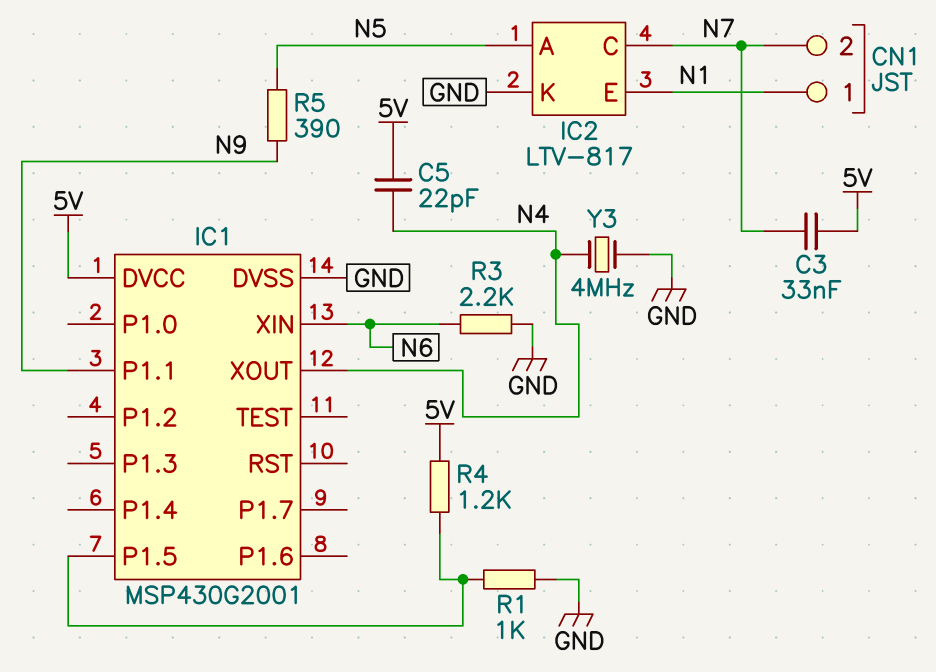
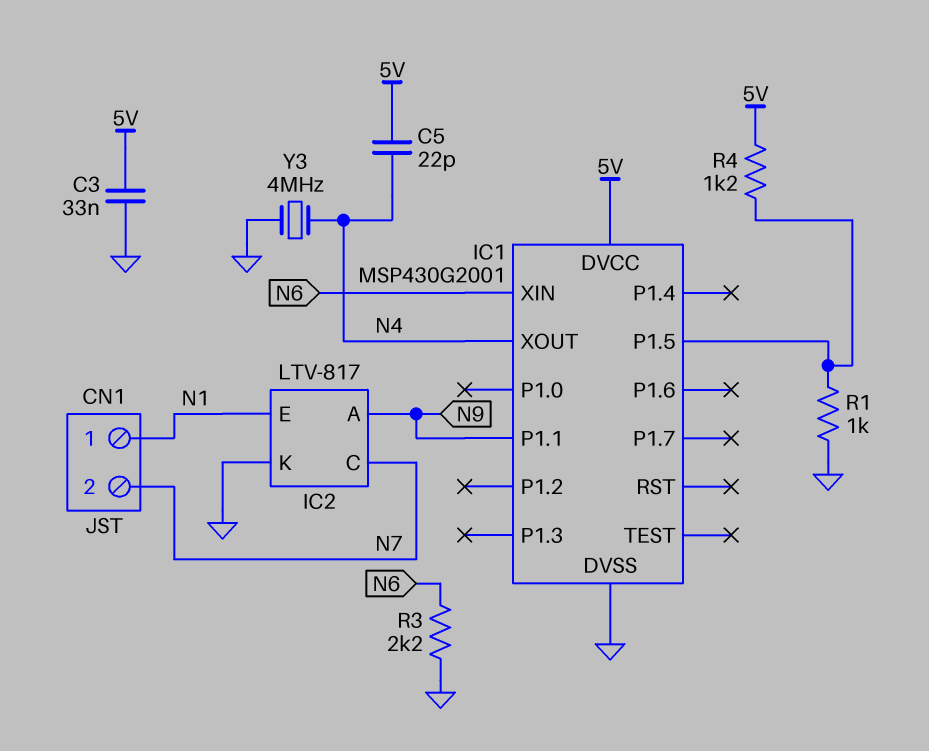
C3: 33nF (5V, N7) -> 33nF (5V, GND)
IC2 pin A: N5 -> N9
R5: 390 (N5, N9) -> none

